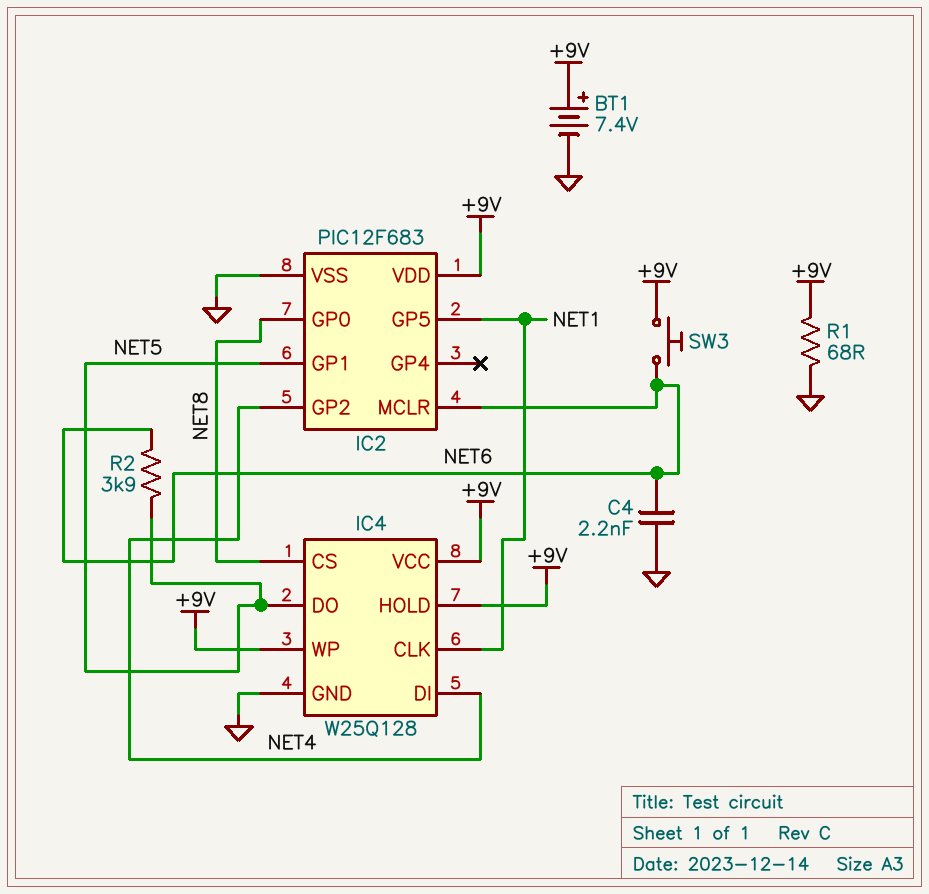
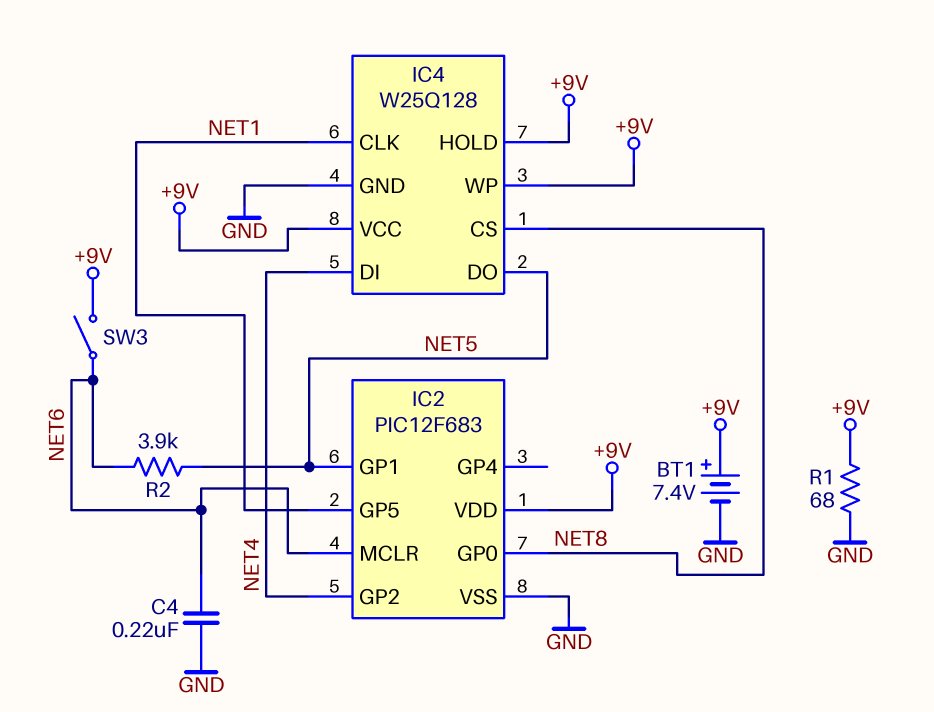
C4: 2.2nF (GND, NET6) -> 220nF (GND, NET6)
SW3: button (+9V, NET6) -> switch (+9V, NET6)

